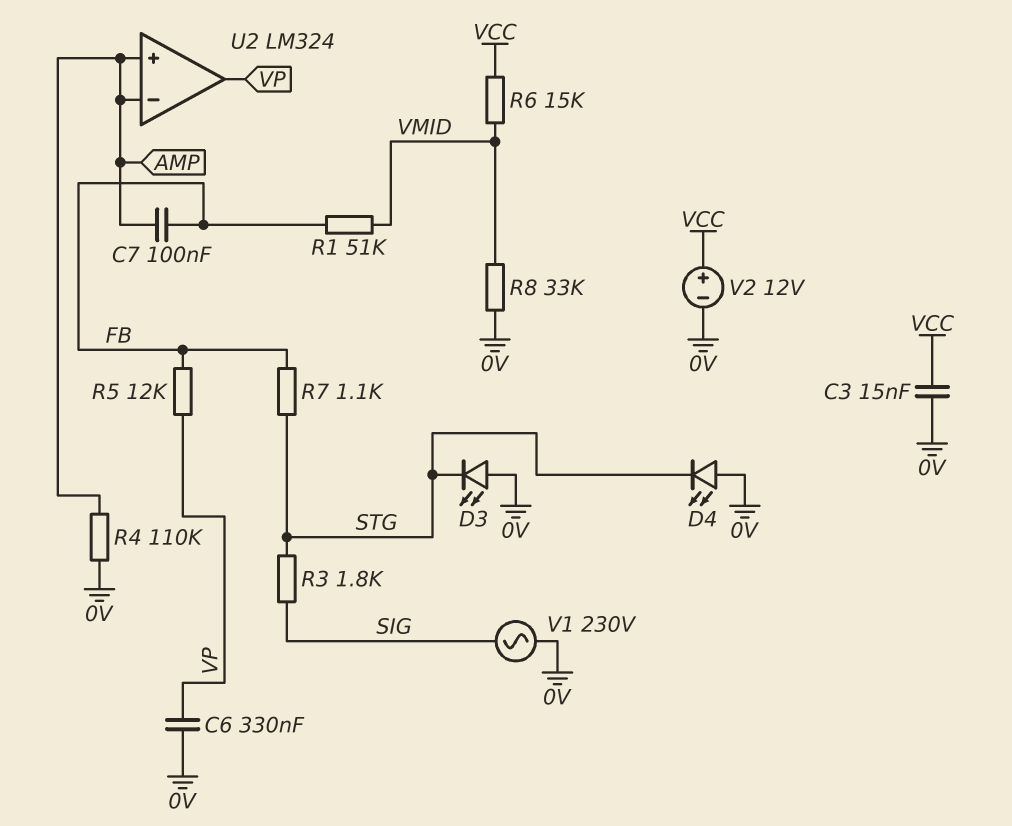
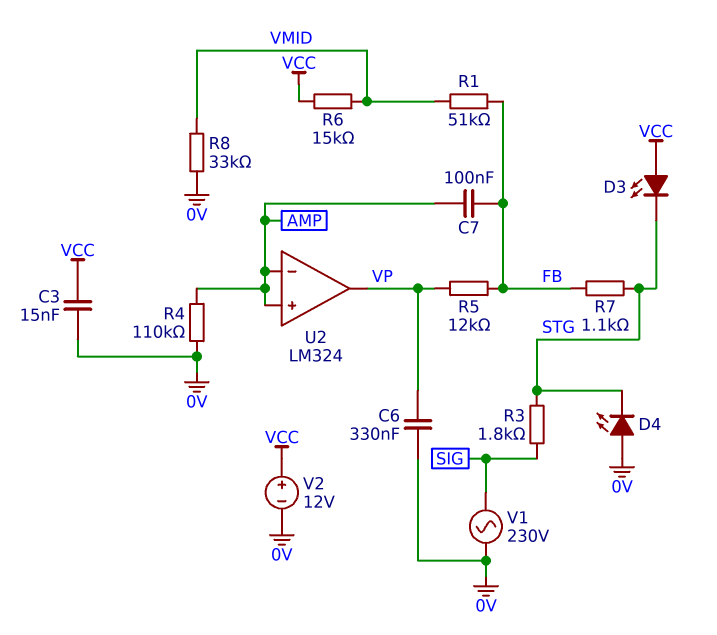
D3: LED (A 0V, K STG) -> LED (A VCC, K STG)

